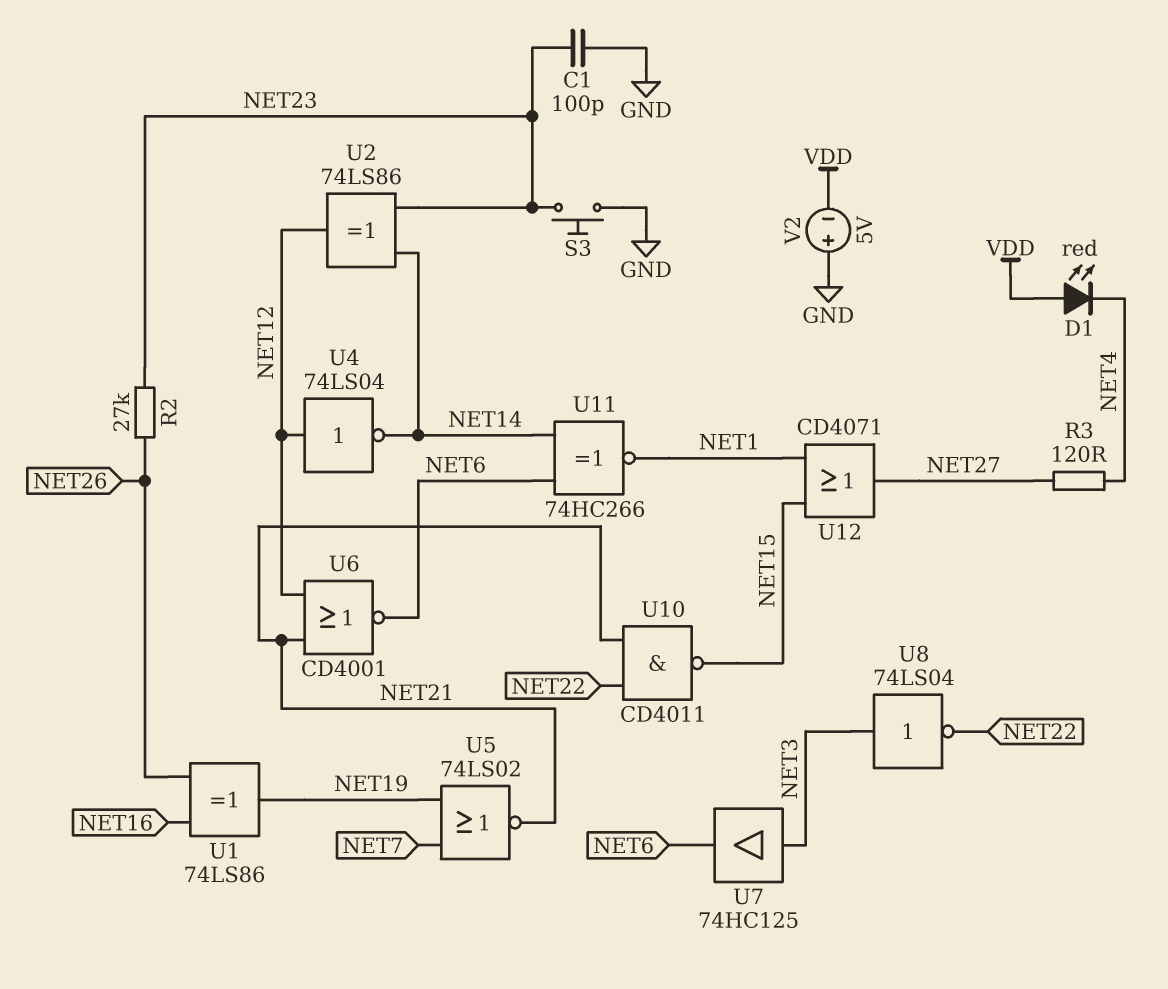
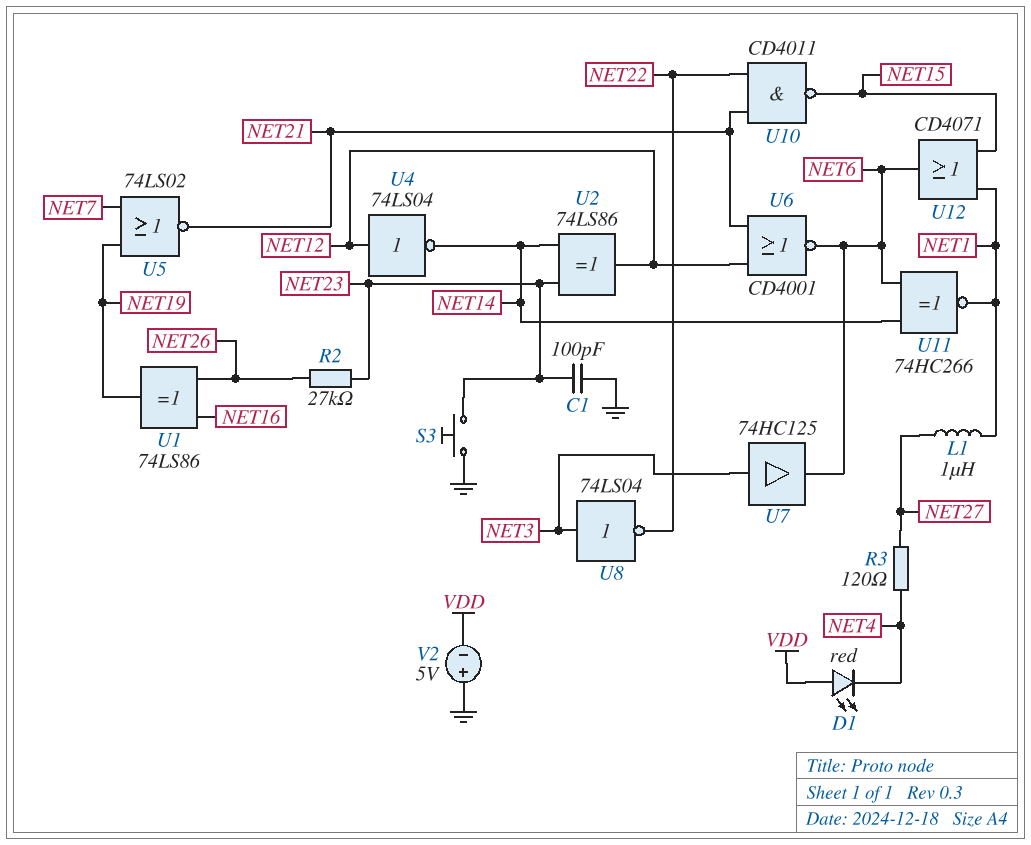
L1: none -> 1uH (NET1, NET27)
U12: OR CD4071 (in NET1, in NET15, out NET27) -> OR CD4071 (in NET1, in NET15, out NET6)

